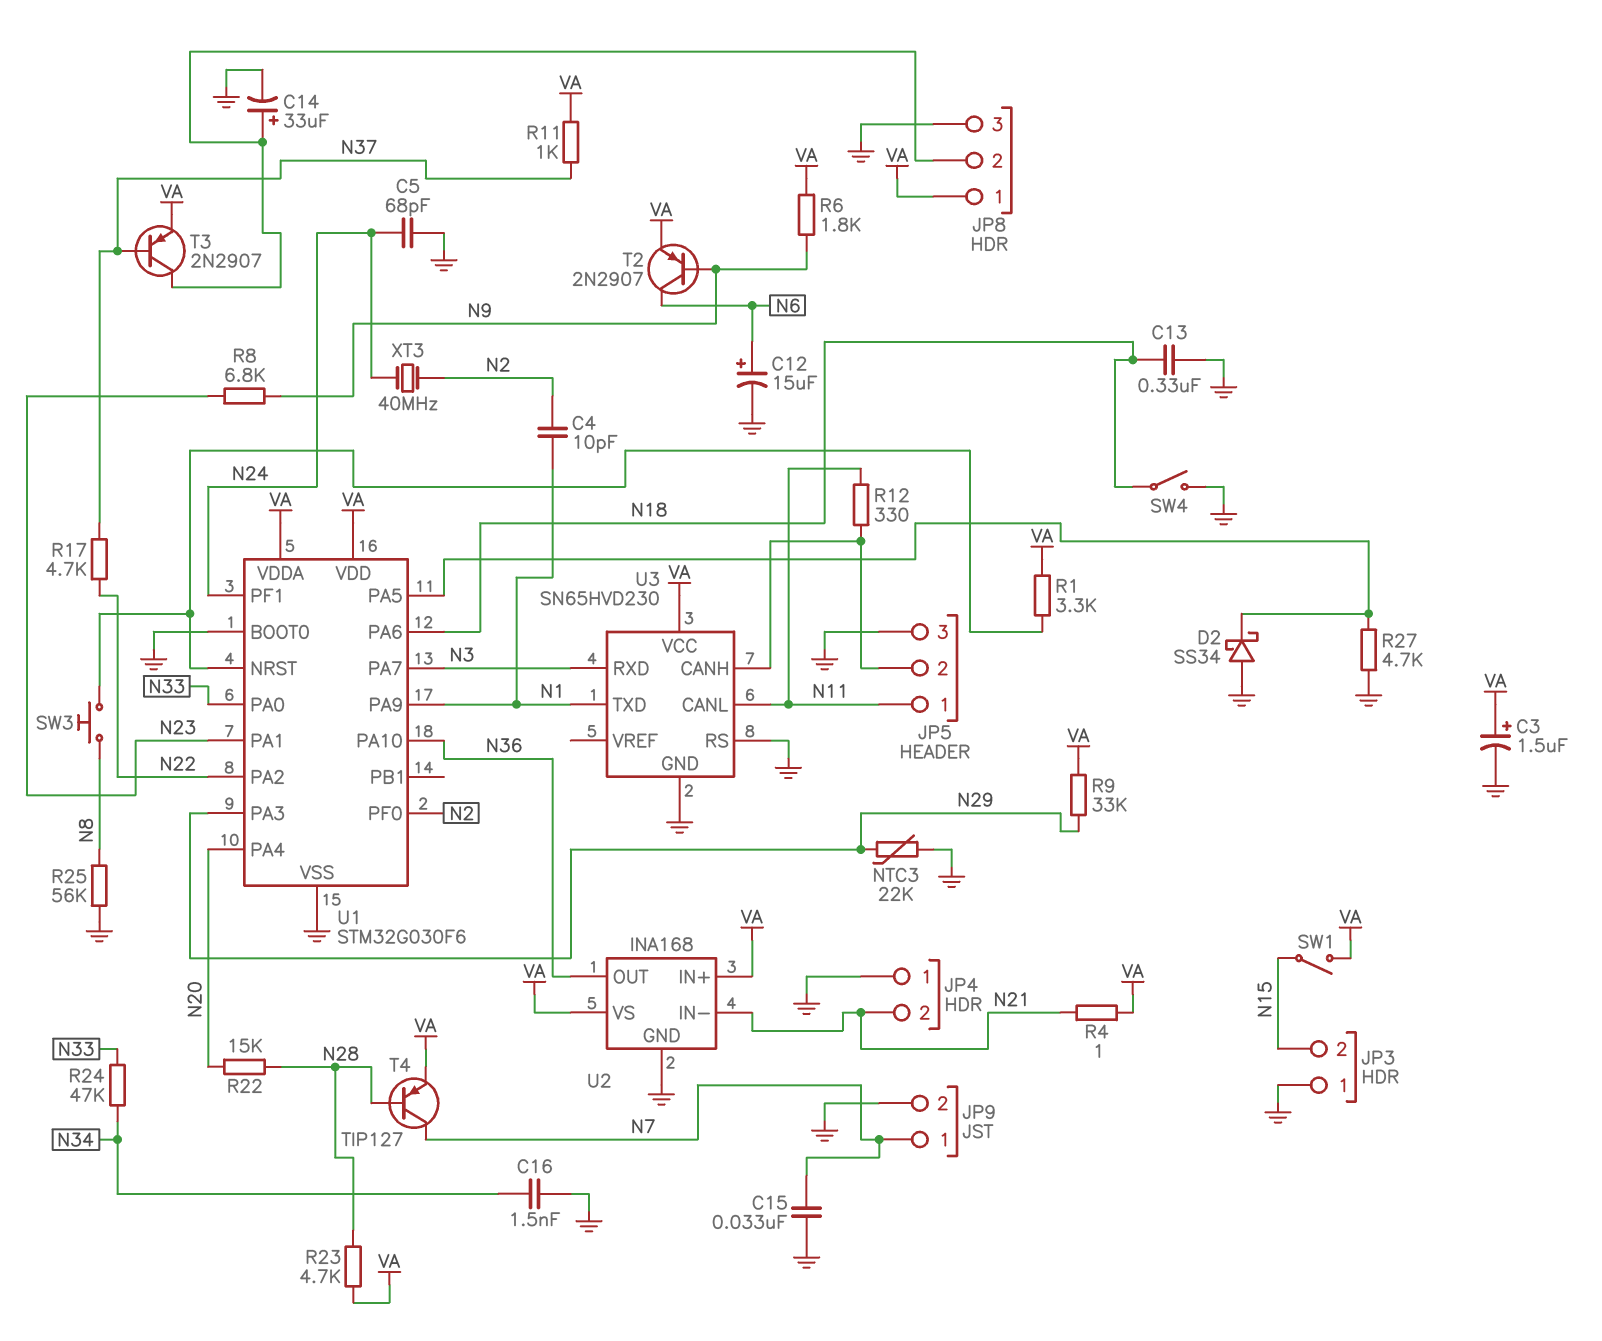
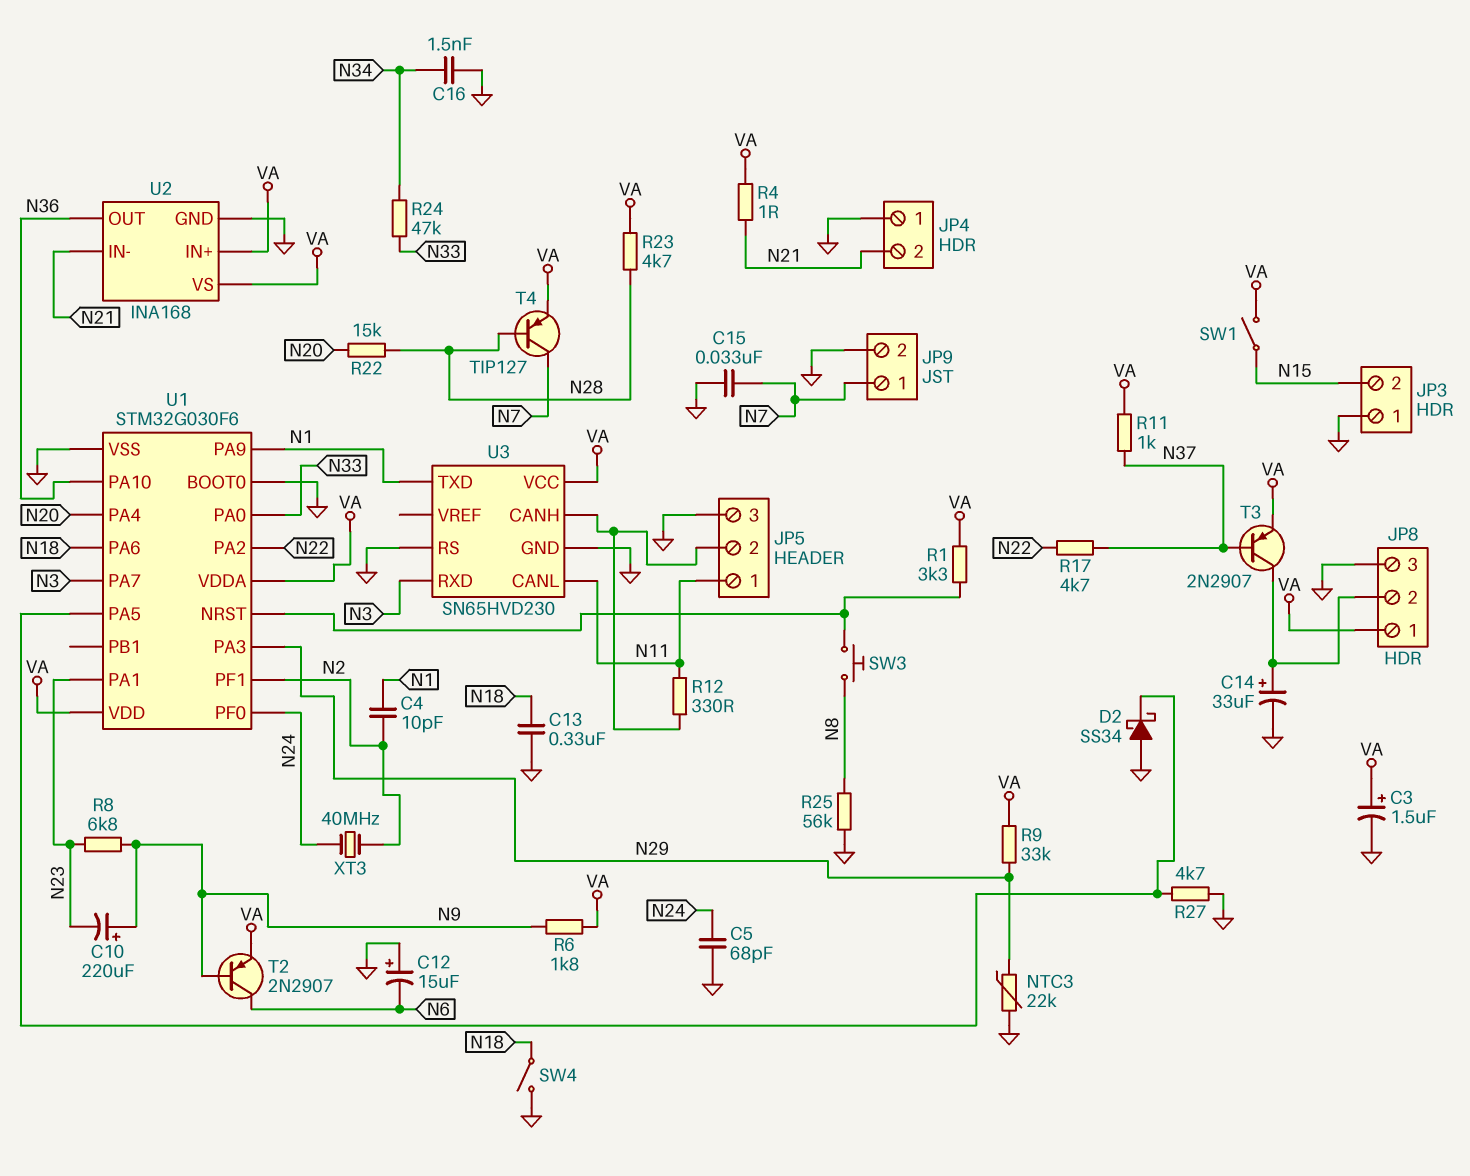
C10: none -> 220uF (plus N9, minus N23)
C12: 15uF (plus N6, minus GND) -> 15uF (plus GND, minus N6)
U1 pin PF0: N2 -> N24
U1 pin PF1: N24 -> N2

